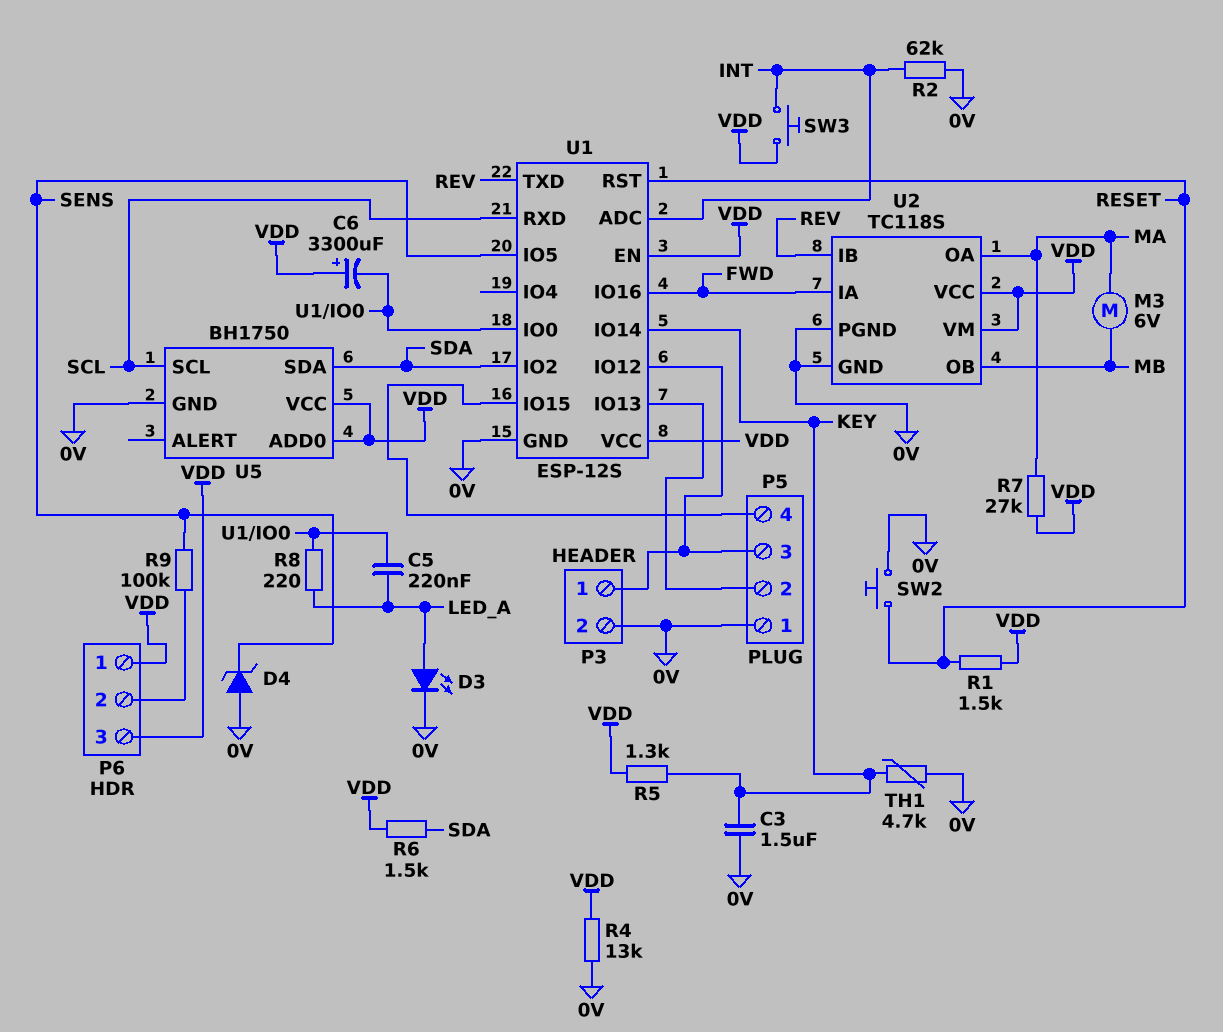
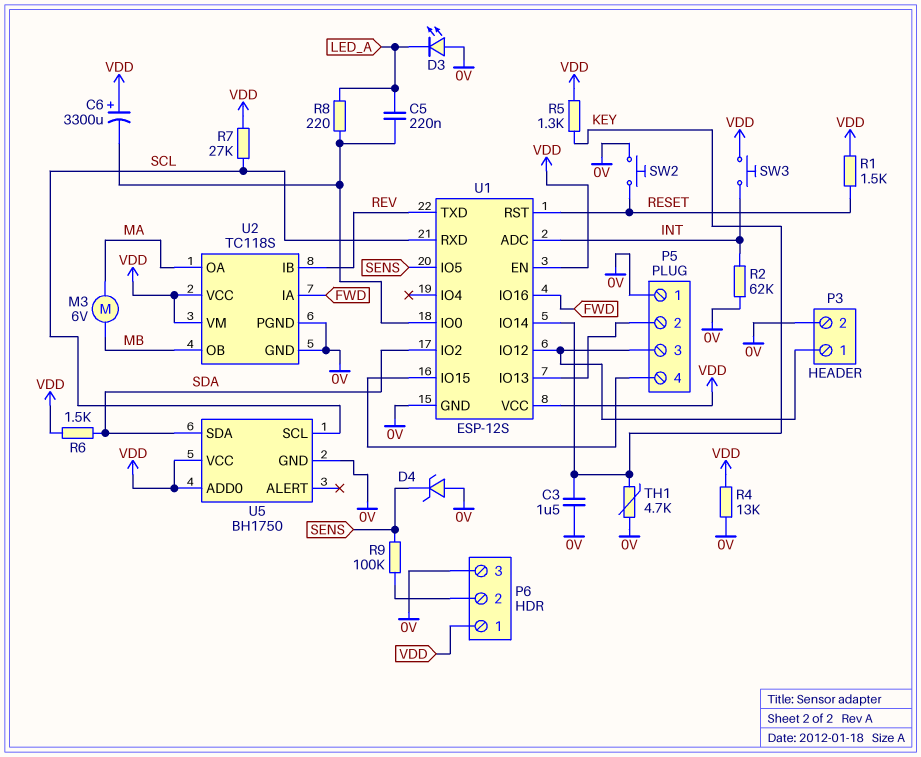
D3: LED (A LED_A, K 0V) -> LED (A 0V, K LED_A)
P6 pin 3: VDD -> 0V
R7: 27k (MA, VDD) -> 27k (SCL, VDD)

